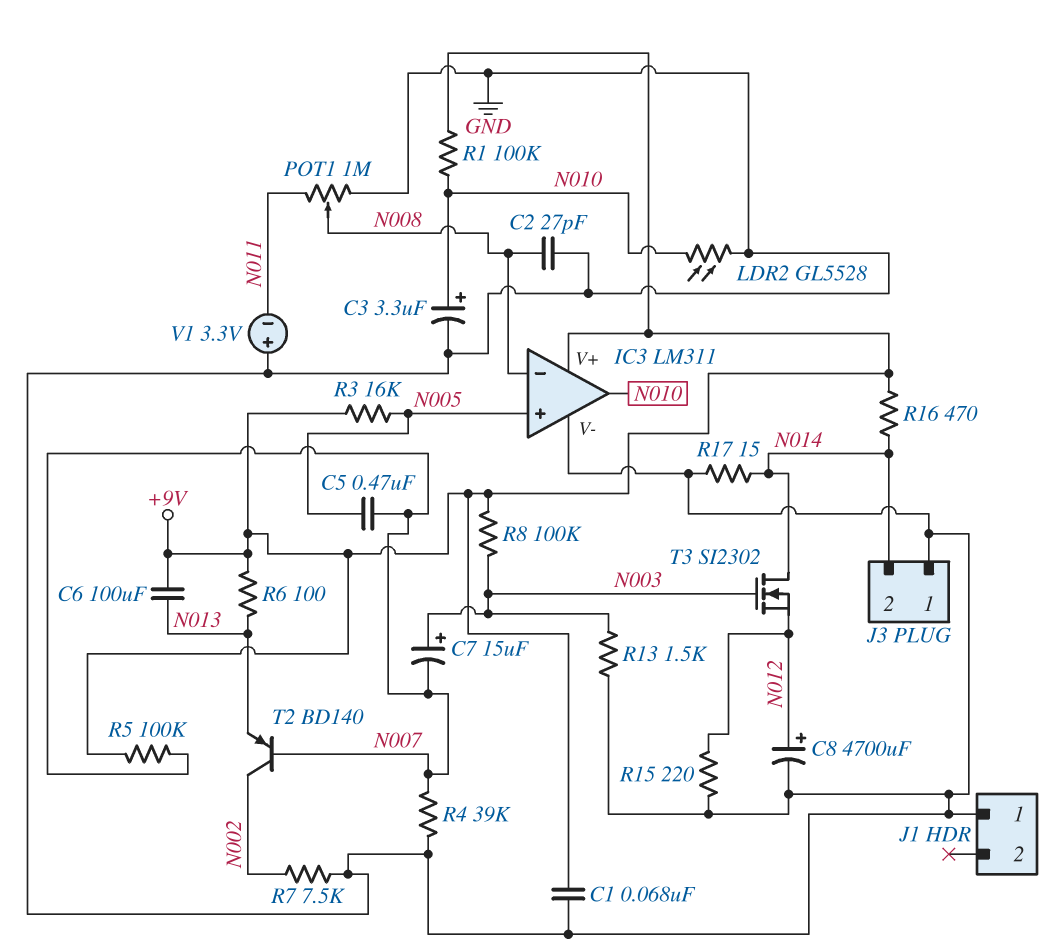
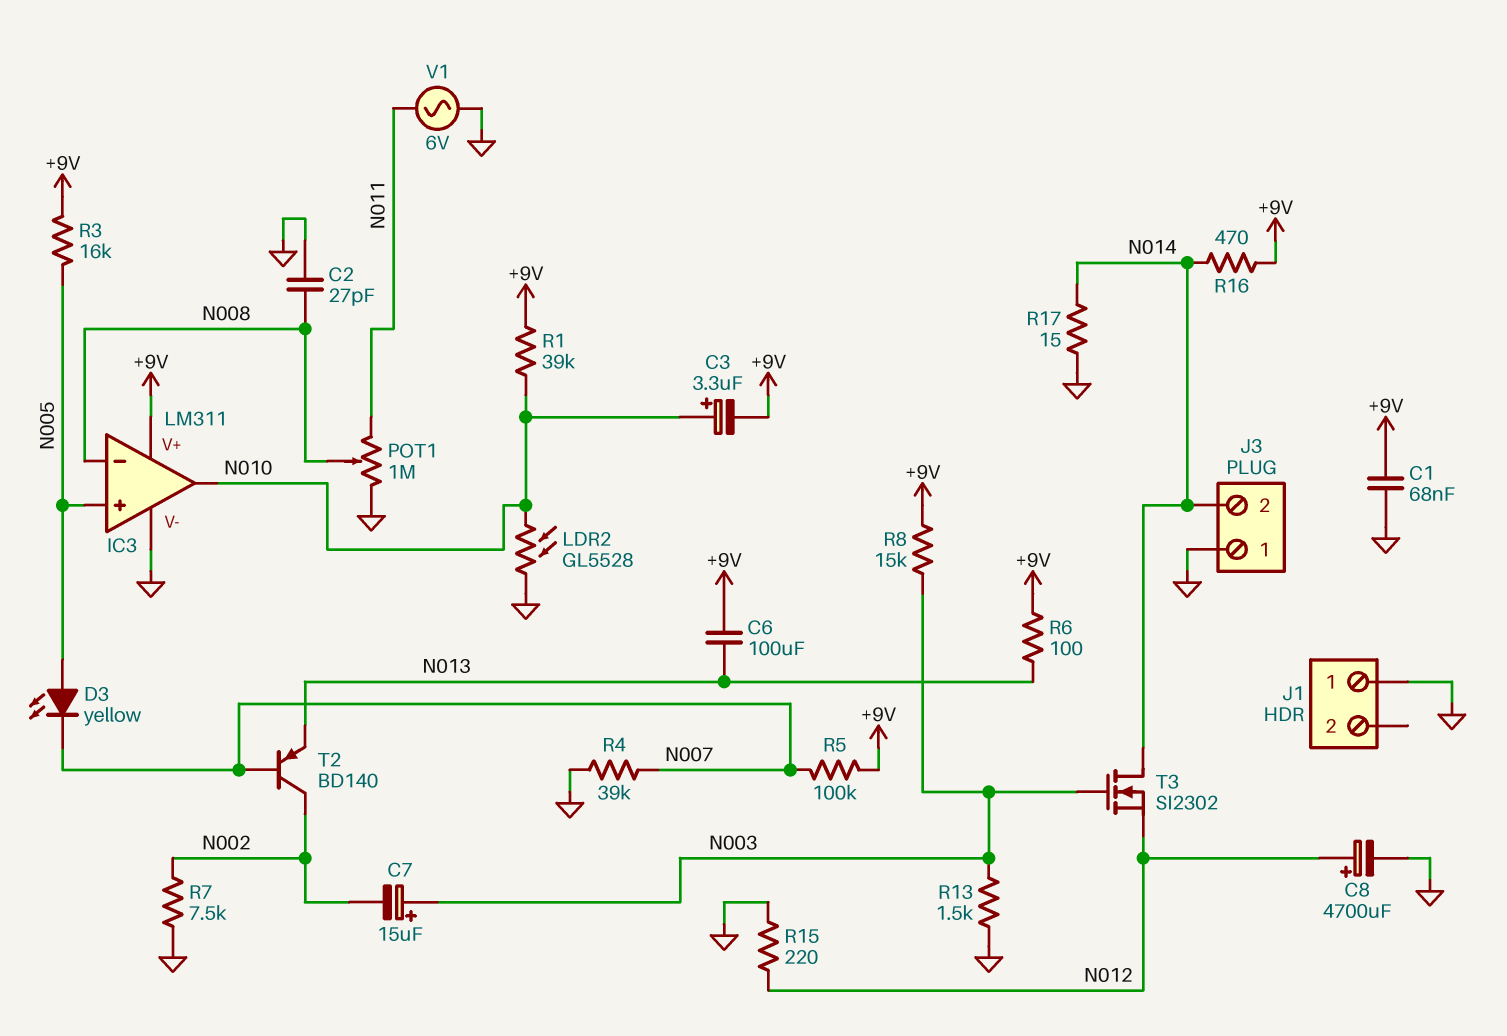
C3: 3.3uF (plus N010, minus GND) -> 3.3uF (plus N010, minus +9V)
C5: 470nF (N005, N007) -> none
C7: 15uF (plus N003, minus N007) -> 15uF (plus N003, minus N002)
D3: none -> LED yellow (A N005, K N007)
R1: 100k (+9V, N010) -> 39k (+9V, N010)
R8: 100k (+9V, N003) -> 15k (+9V, N003)
V1: 3.3V (plus GND, minus N011) -> AC 6V (GND, N011)

